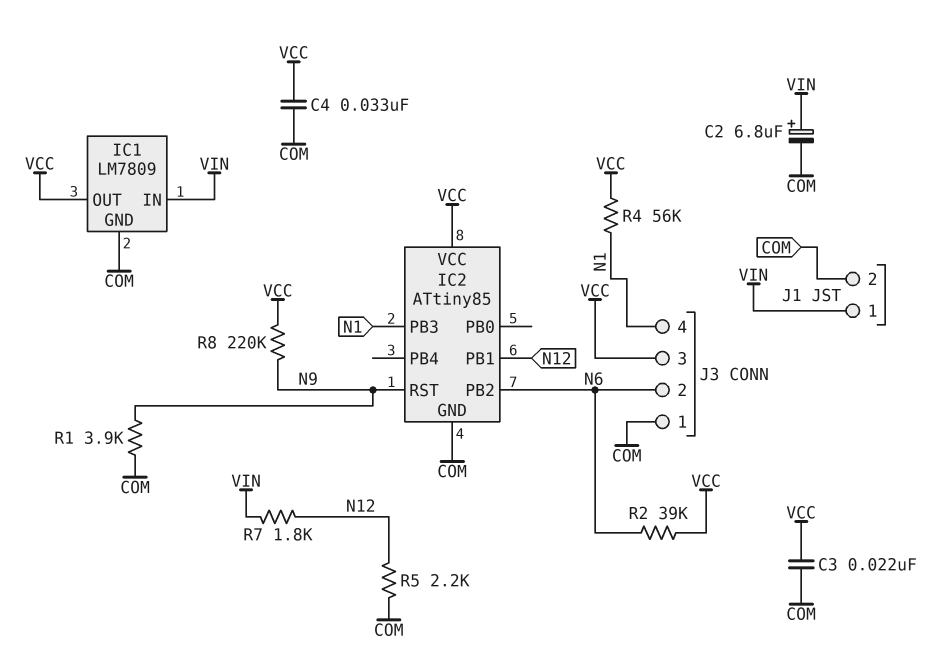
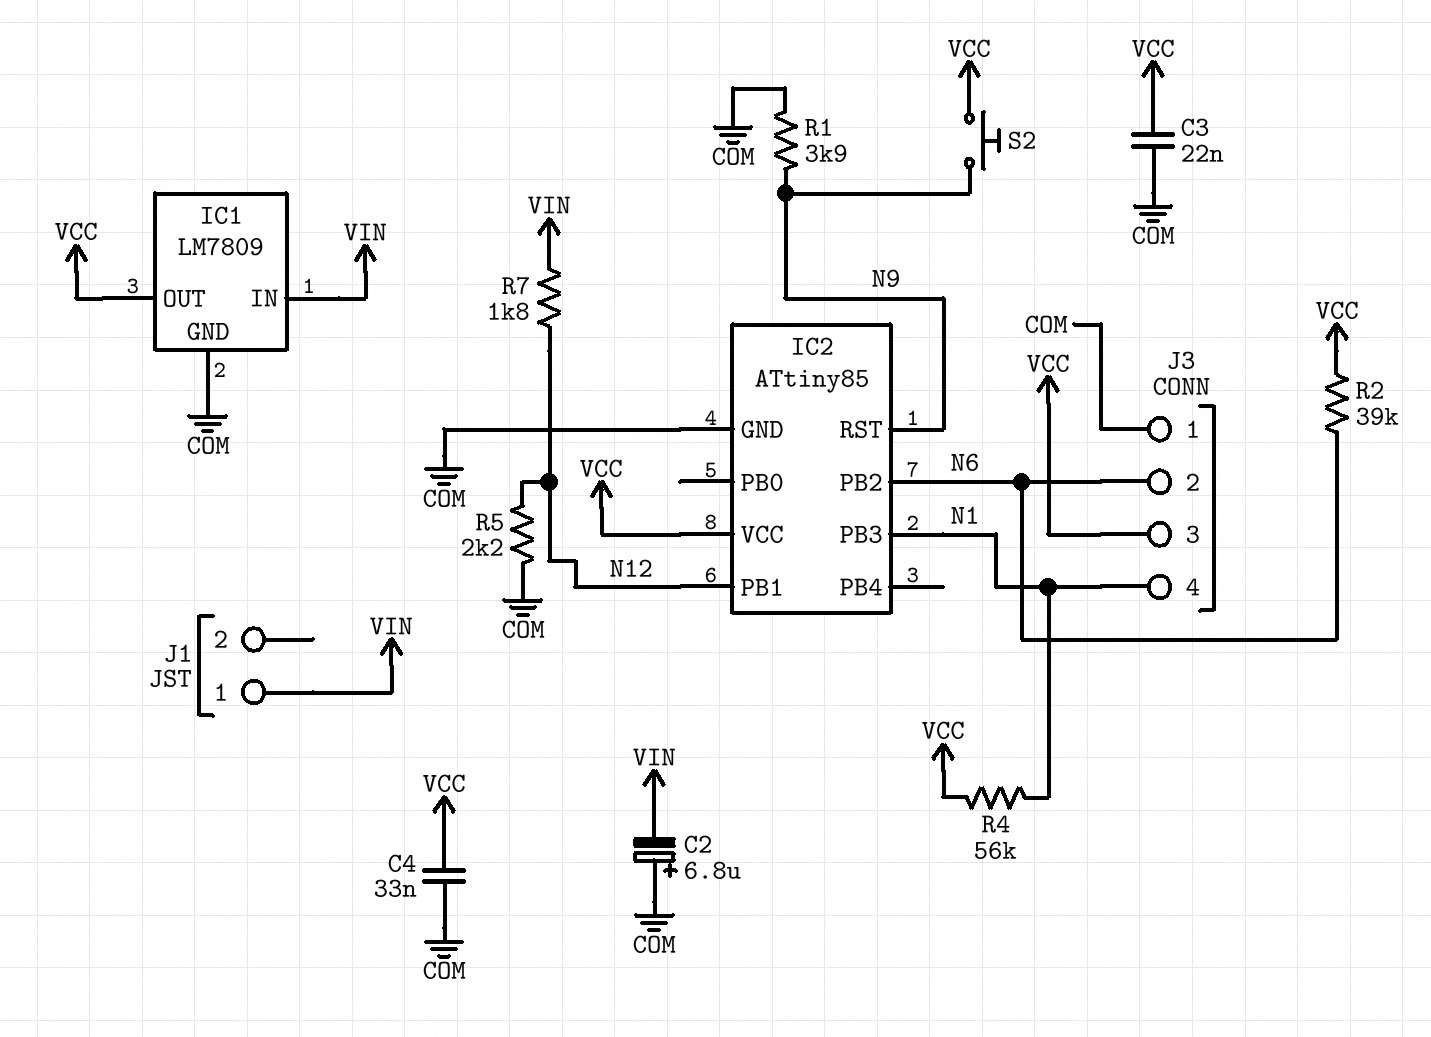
C2: 6.8uF (plus VIN, minus COM) -> 6.8uF (plus COM, minus VIN)
J1 pin 2: COM -> none
R8: 220k (N9, VCC) -> none
S2: none -> button (N9, VCC)

